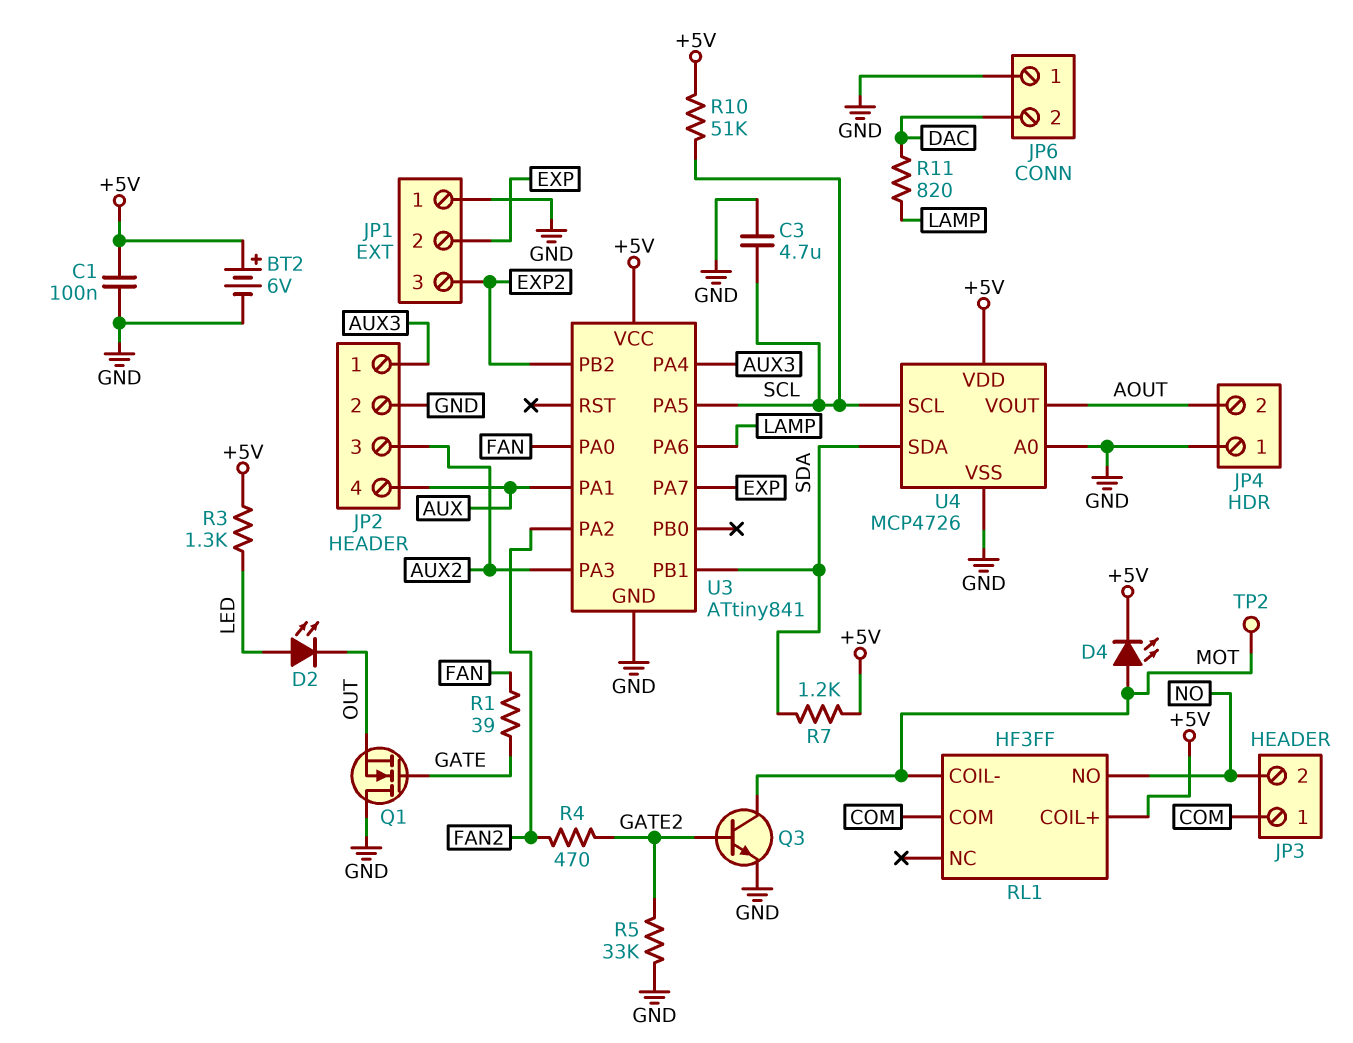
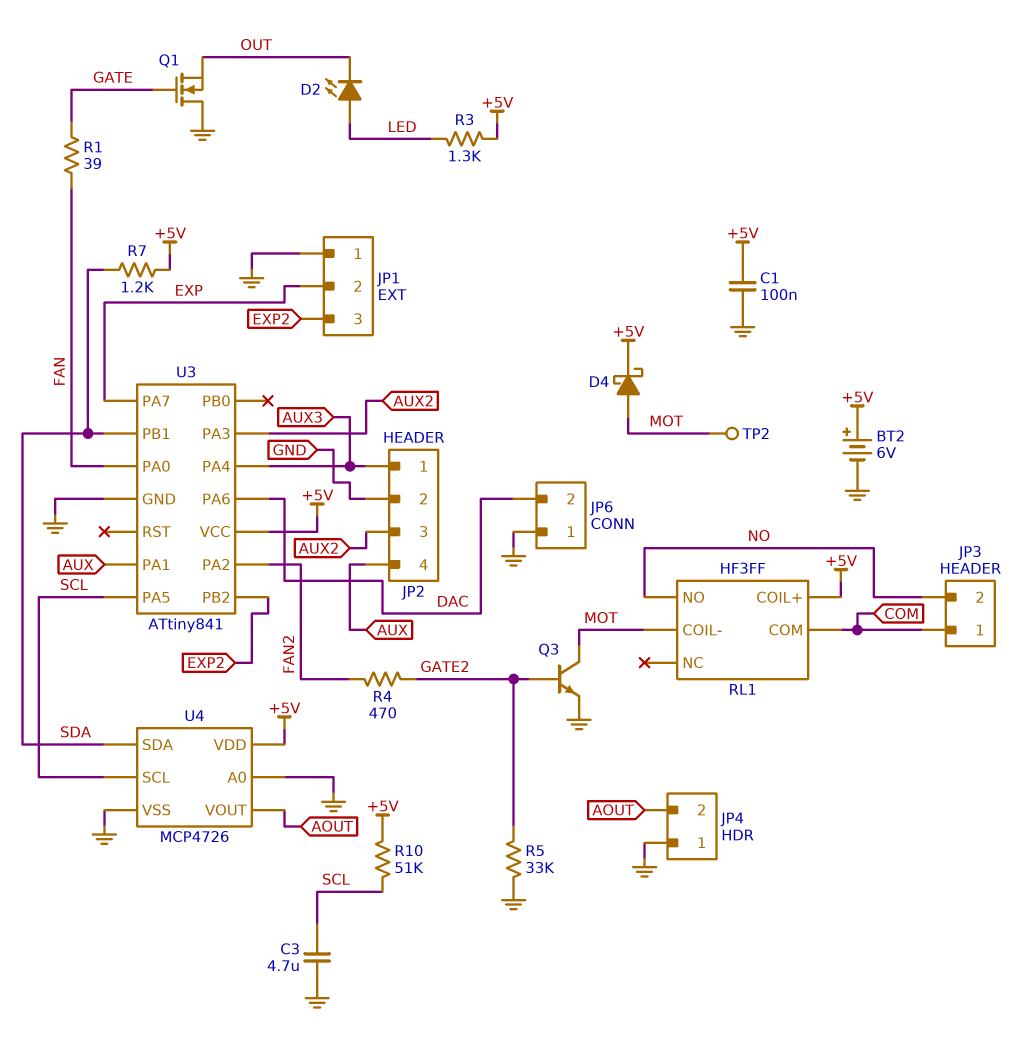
D4: LED (A MOT, K +5V) -> schottky (A MOT, K +5V)
R11: 820 (DAC, LAMP) -> none
U3 pin PA6: LAMP -> DAC

